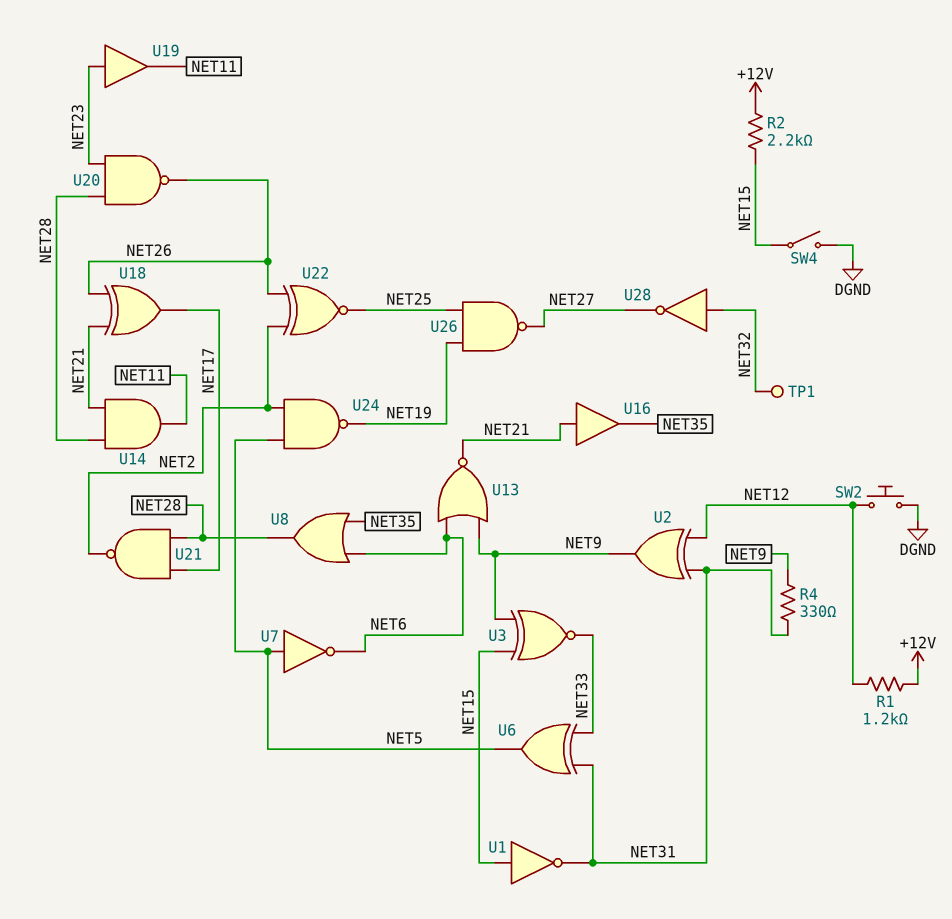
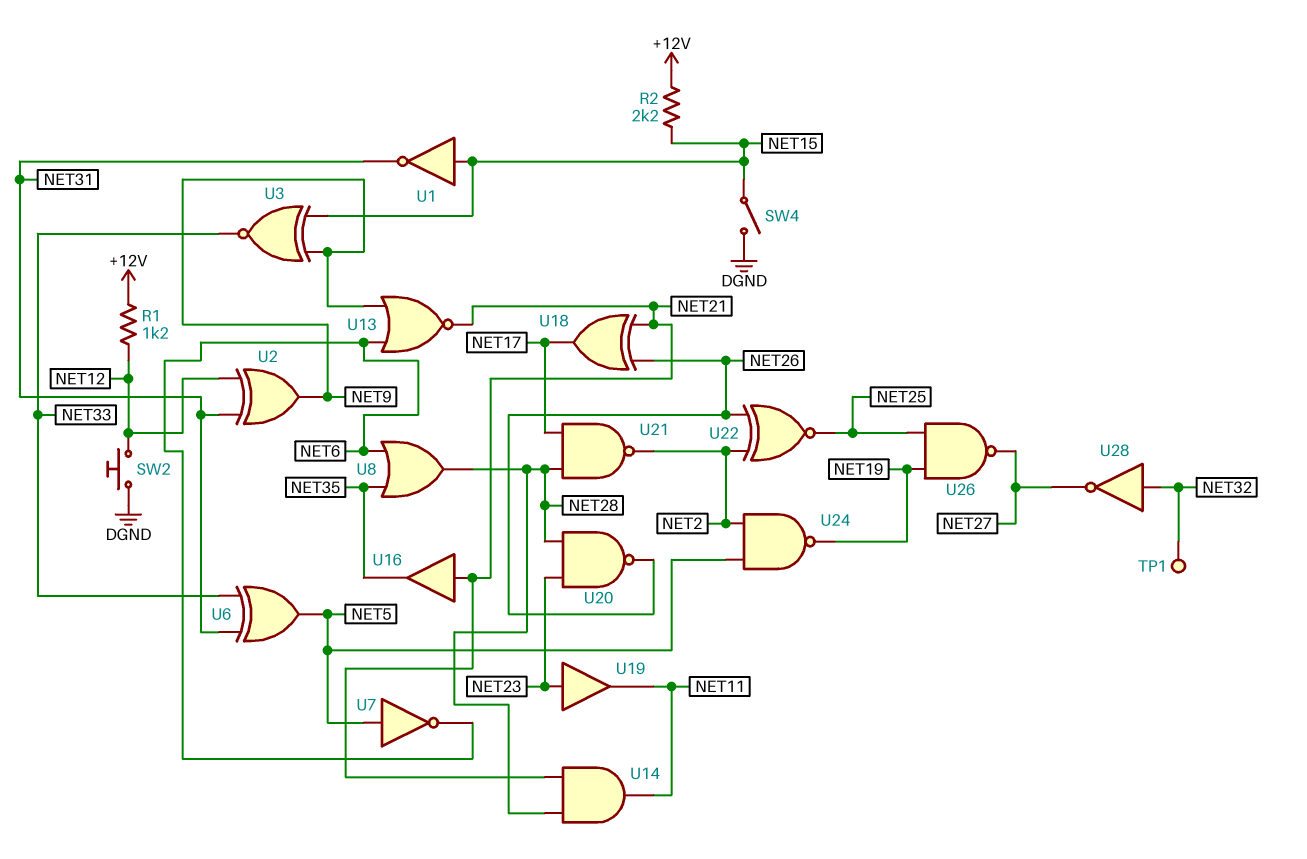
R4: 330 (NET9, NET31) -> none

